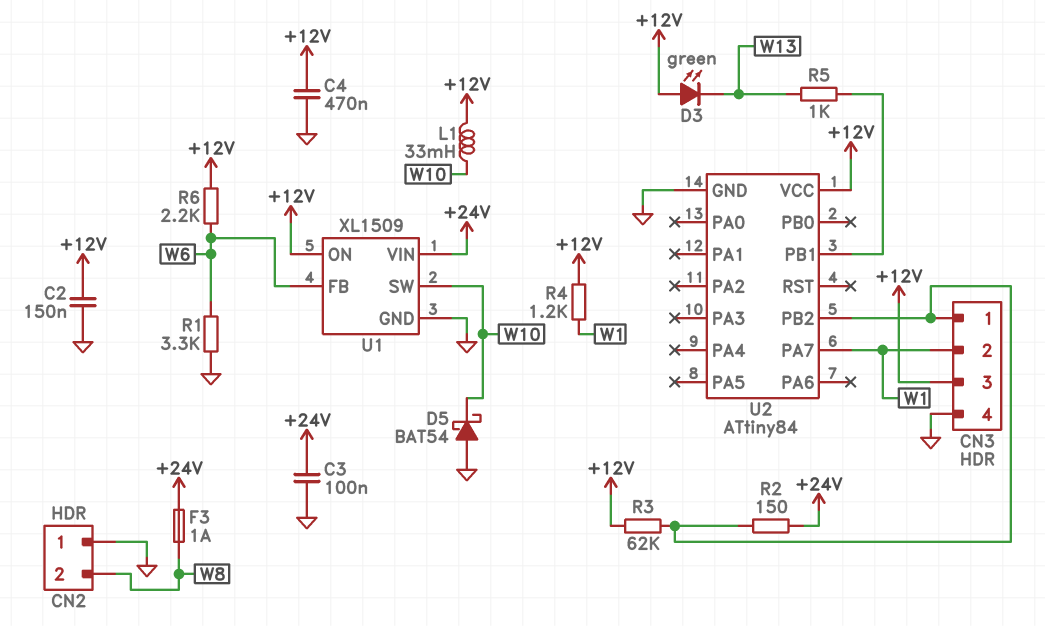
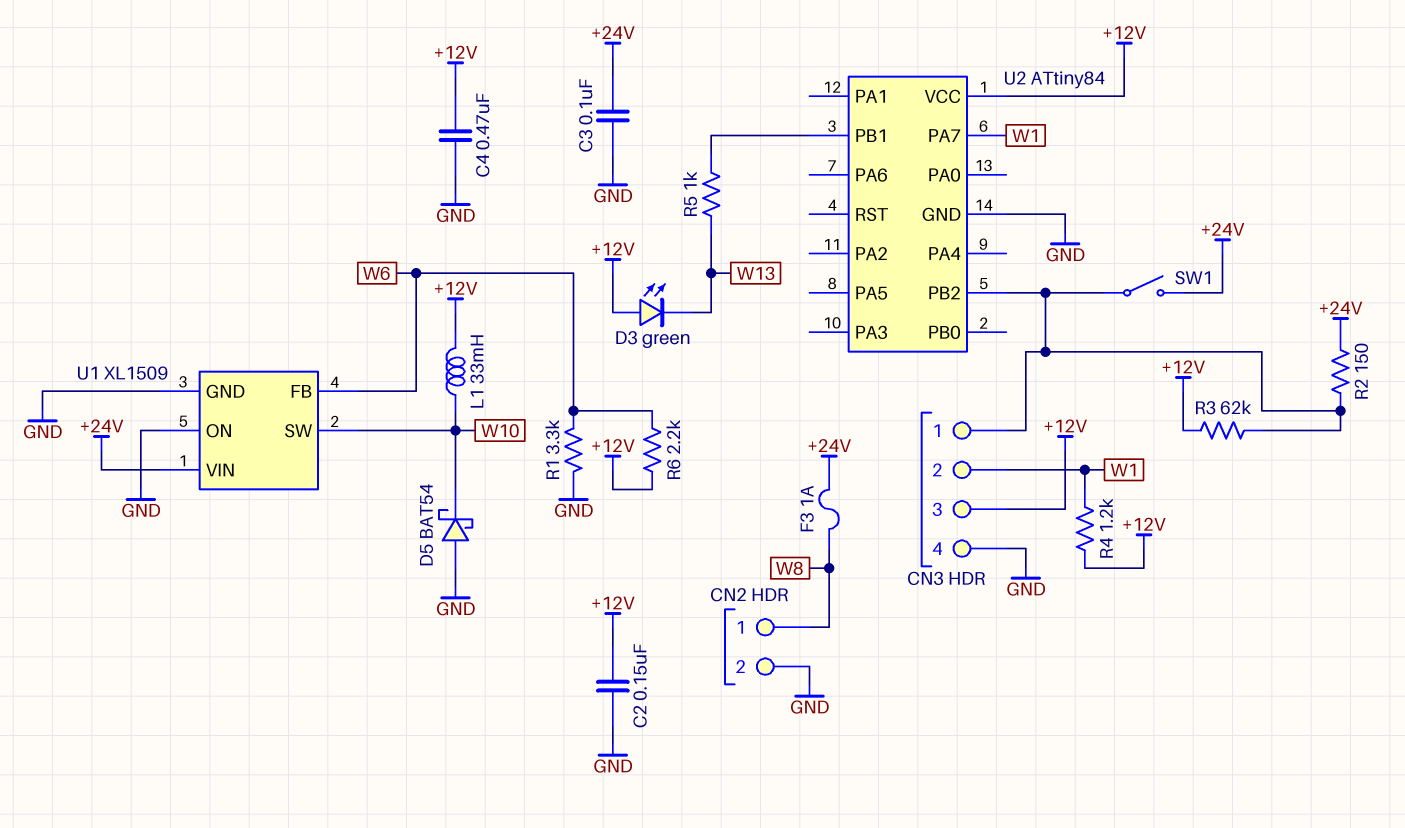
CN2 pin 1: GND -> W8
CN2 pin 2: W8 -> GND
SW1: none -> switch (+24V, CN3/1)
U1 pin ON: +12V -> GND

